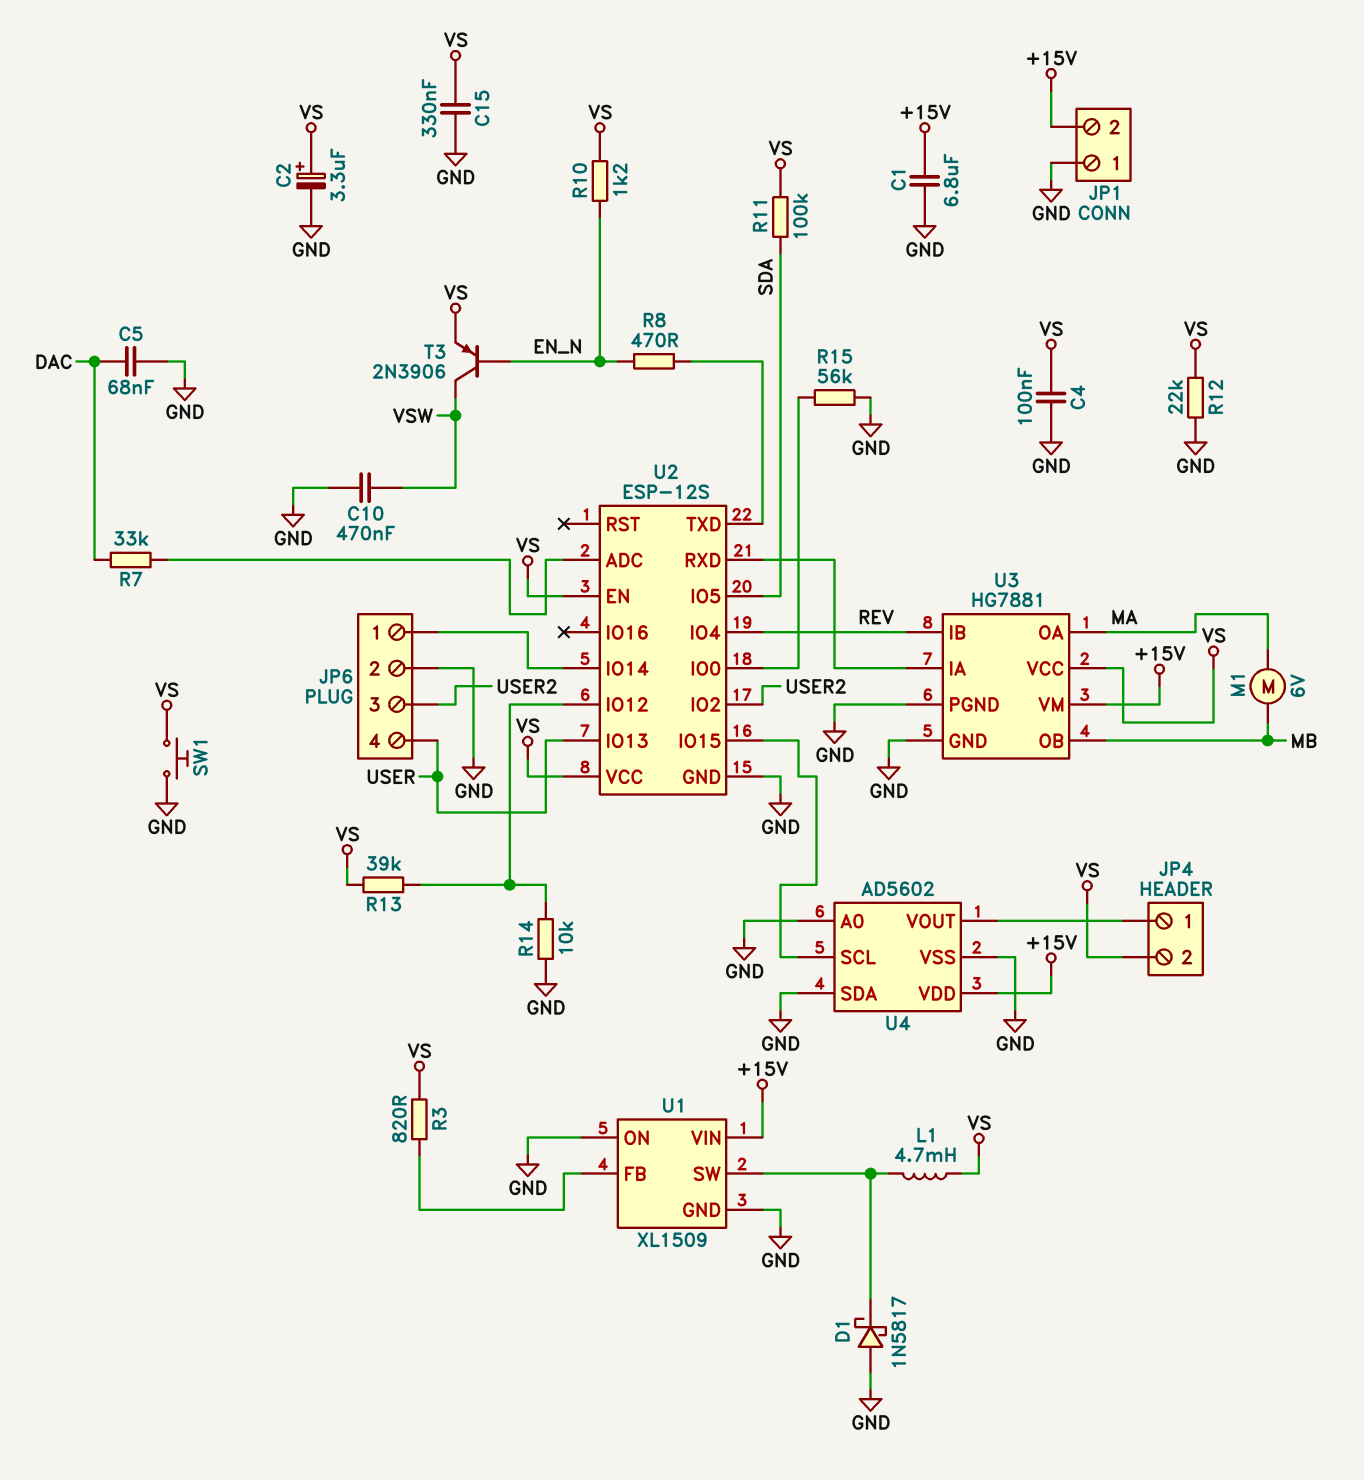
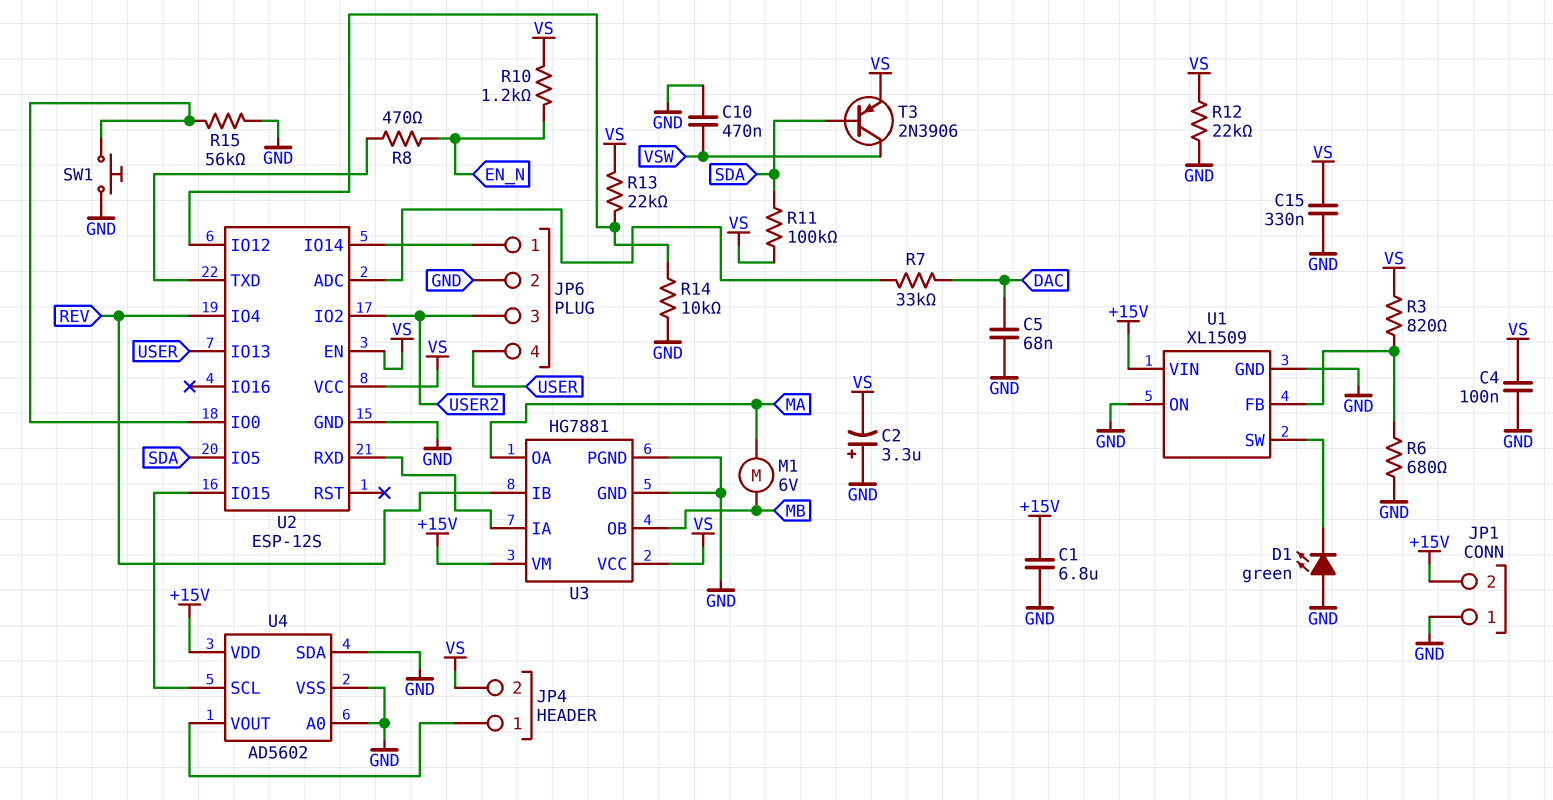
C2: 3.3uF (plus VS, minus GND) -> 3.3uF (plus GND, minus VS)
D1: schottky 1N5817 (A GND, K U1/SW) -> LED green (A GND, K U1/SW)
L1: 4.7mH (U1/SW, VS) -> none
R6: none -> 680 (GND, U1/FB)
R13: 39k (U2/IO12, VS) -> 22k (U2/IO12, VS)
SW1: button (GND, VS) -> button (GND, U2/IO0)
T3: PNP 2N3906 (B EN_N, C VSW, E VS) -> PNP 2N3906 (B SDA, C VSW, E VS)

